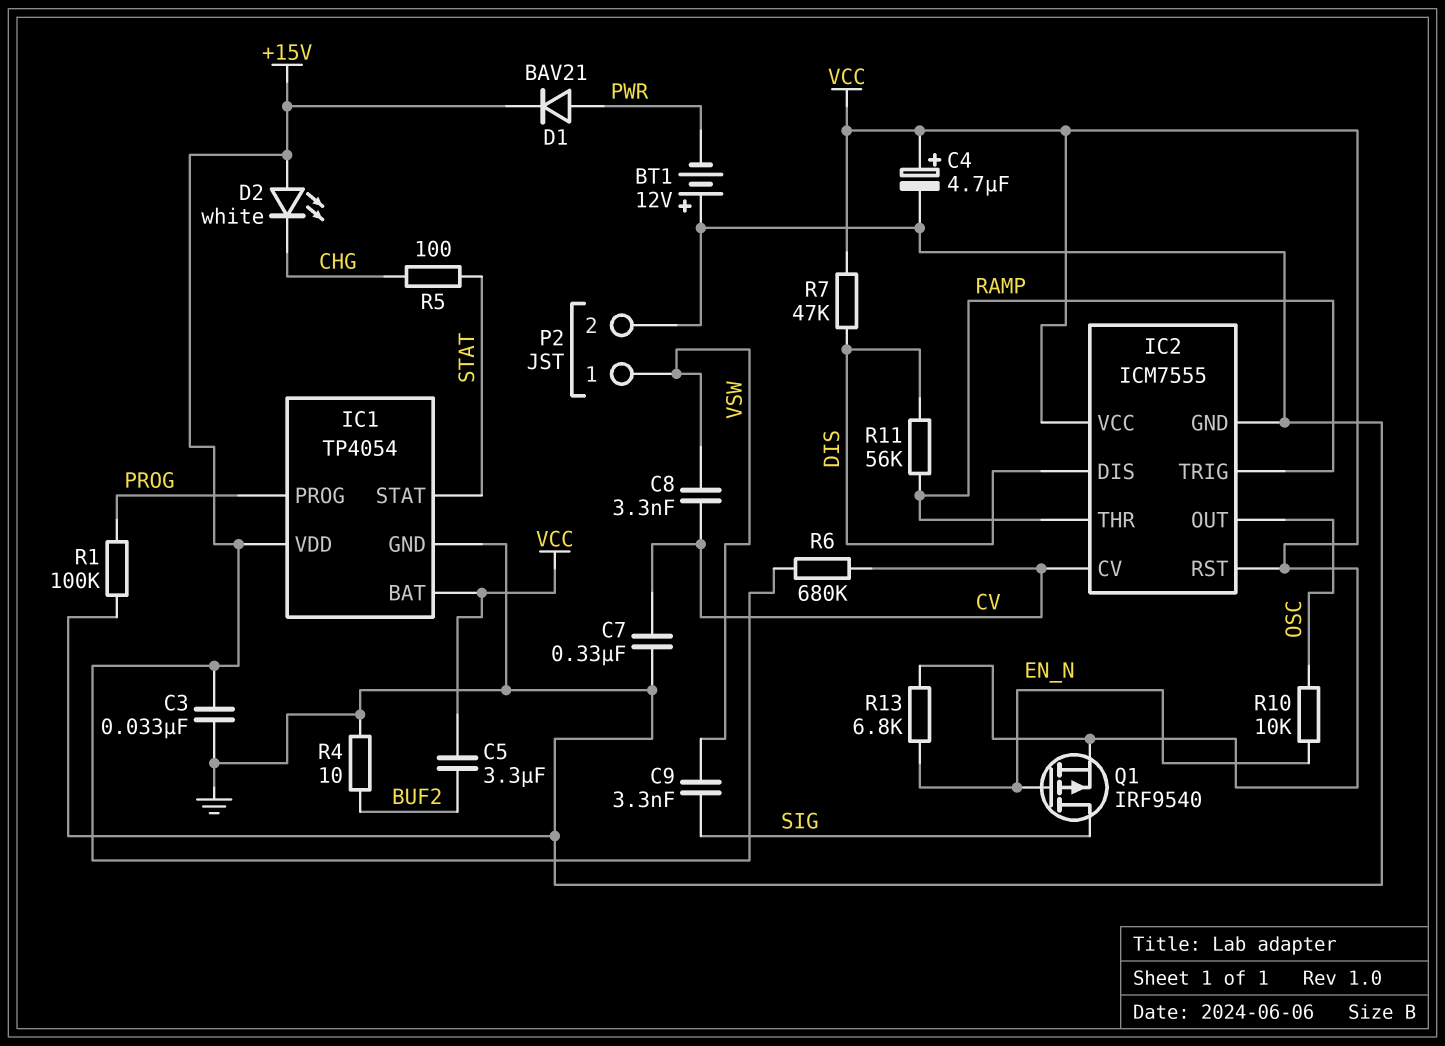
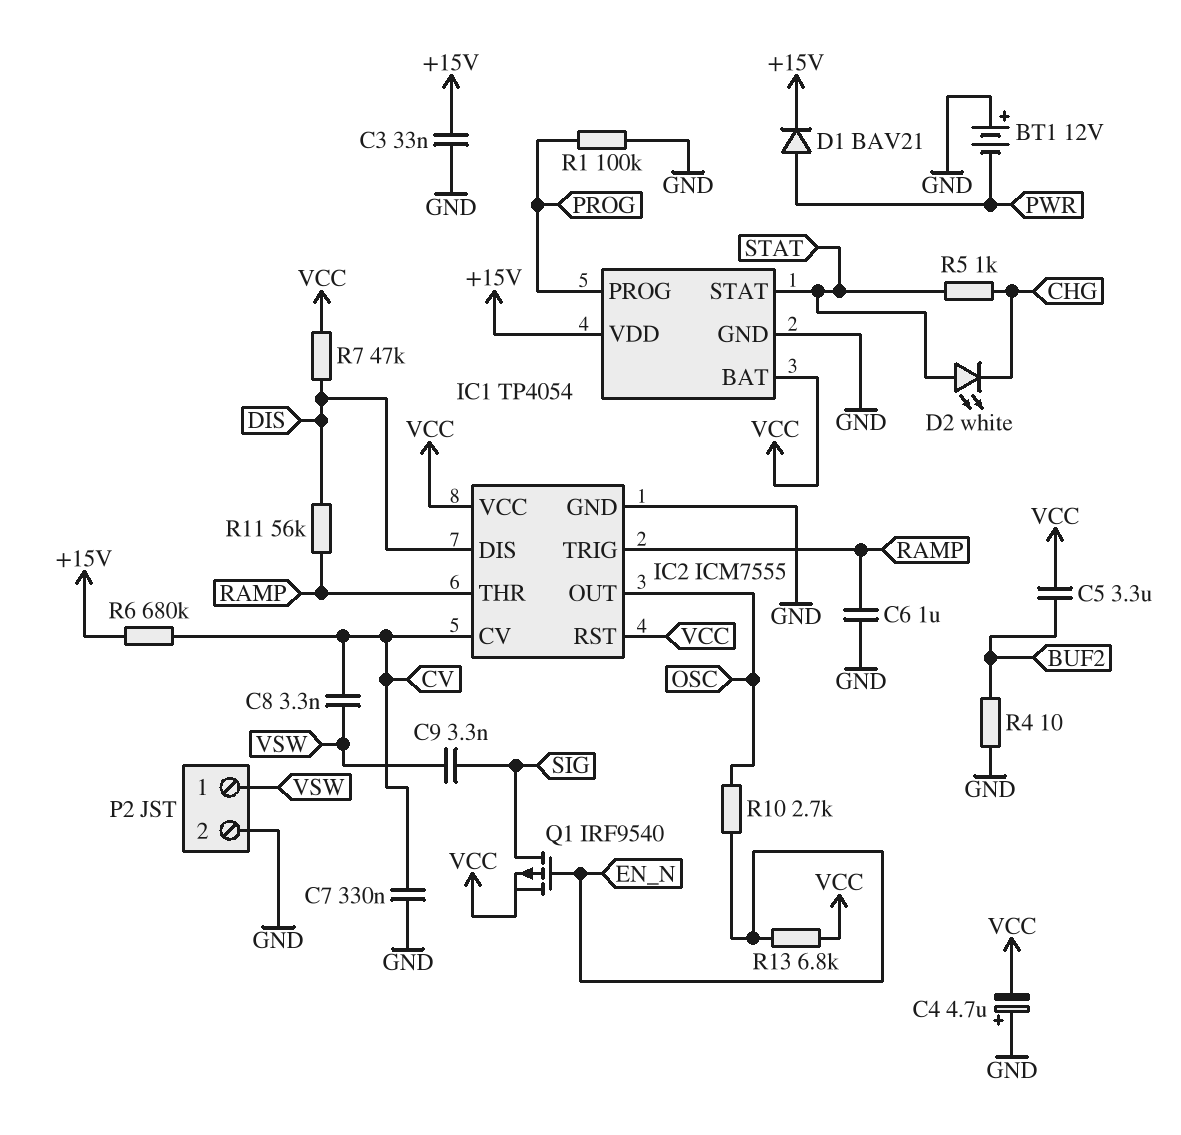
C4: 4.7uF (plus VCC, minus GND) -> 4.7uF (plus GND, minus VCC)
C6: none -> 1uF (GND, RAMP)
D2: LED white (A +15V, K CHG) -> LED white (A STAT, K CHG)
R5: 100 (CHG, STAT) -> 1k (CHG, STAT)
R10: 10k (EN_N, OSC) -> 2.7k (EN_N, OSC)

